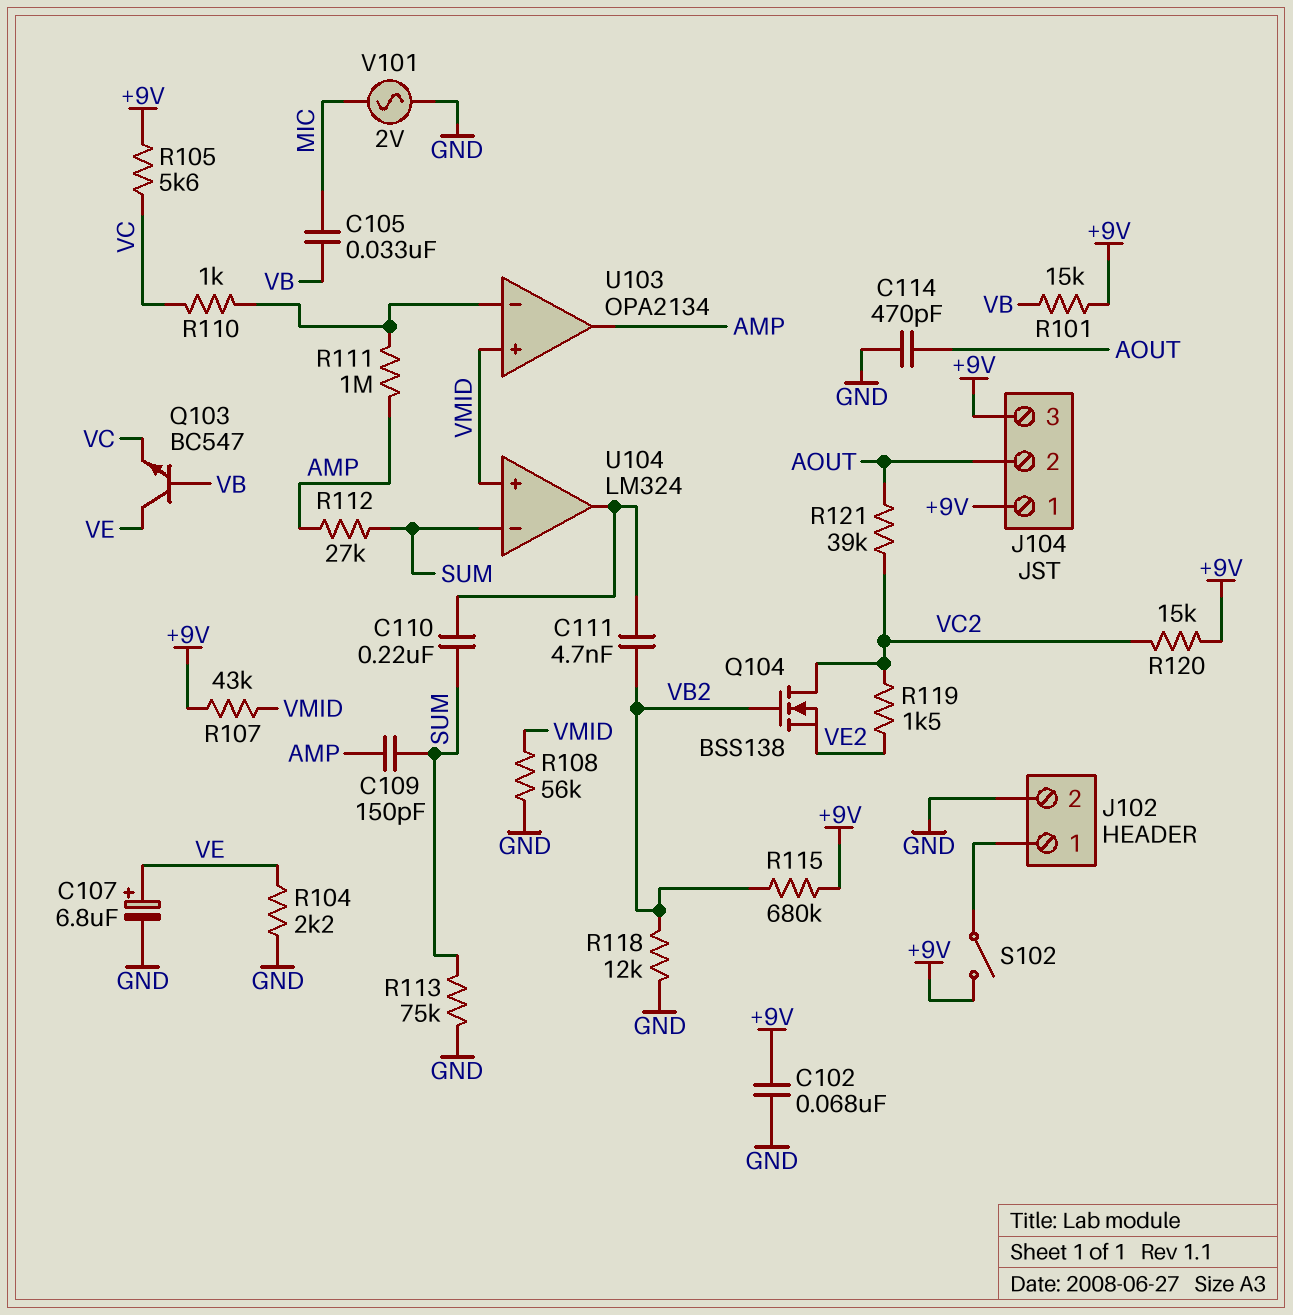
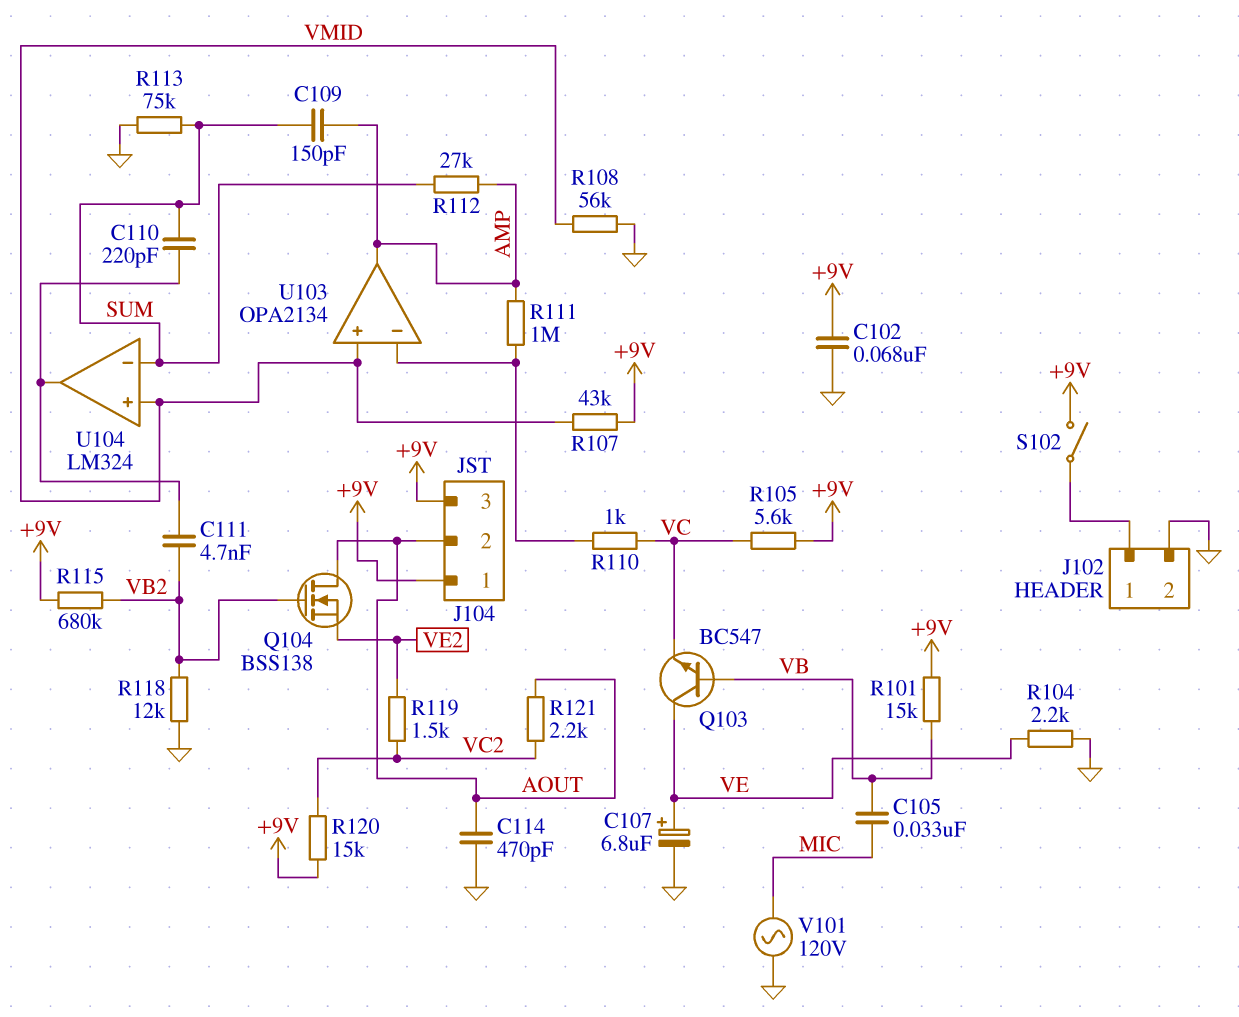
C110: 220nF (SUM, U104/out) -> 220pF (SUM, U104/out)
Q104: NMOS BSS138 (G VB2, D VC2, S VE2) -> NMOS BSS138 (G VB2, D AOUT, S VE2)
R121: 39k (AOUT, VC2) -> 2.2k (AOUT, VC2)
V101: AC 2V (GND, MIC) -> AC 120V (GND, MIC)

